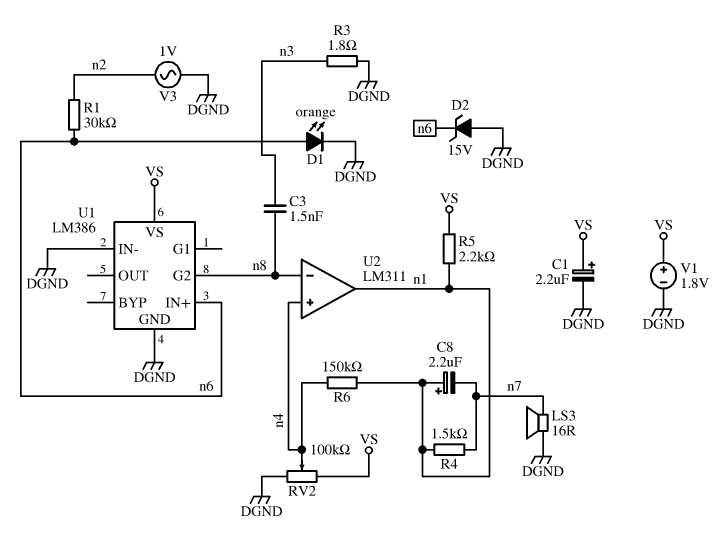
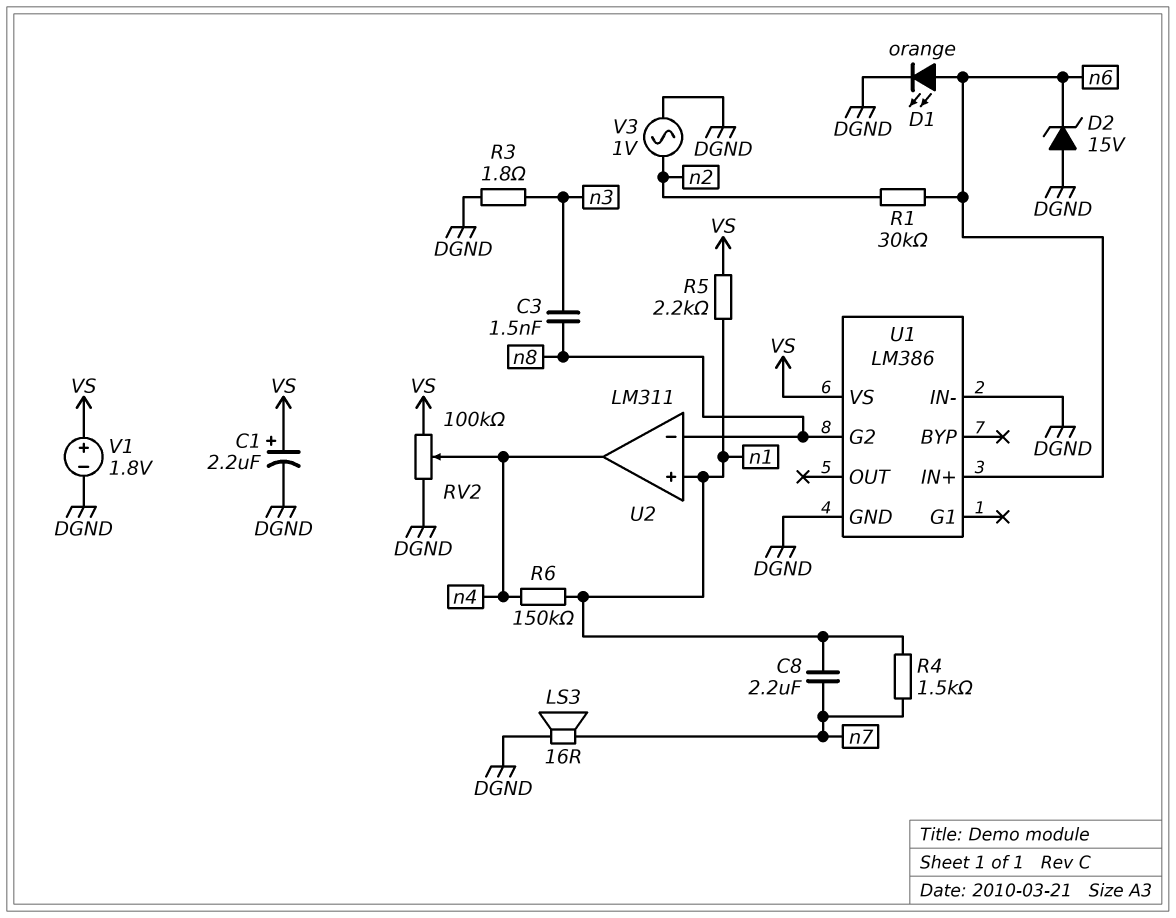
C8: 2.2uF (plus n1, minus n7) -> 2.2uF (n1, n7)
U2 pin in+: n4 -> n1
U2 pin out: n1 -> n4

